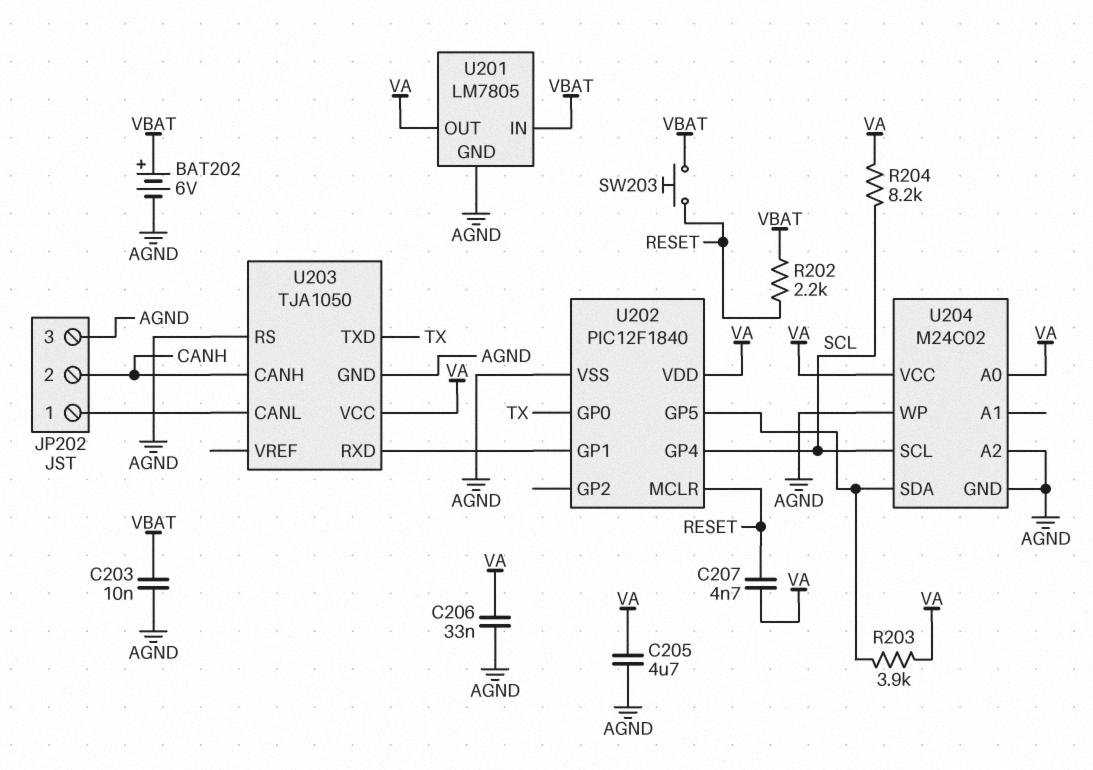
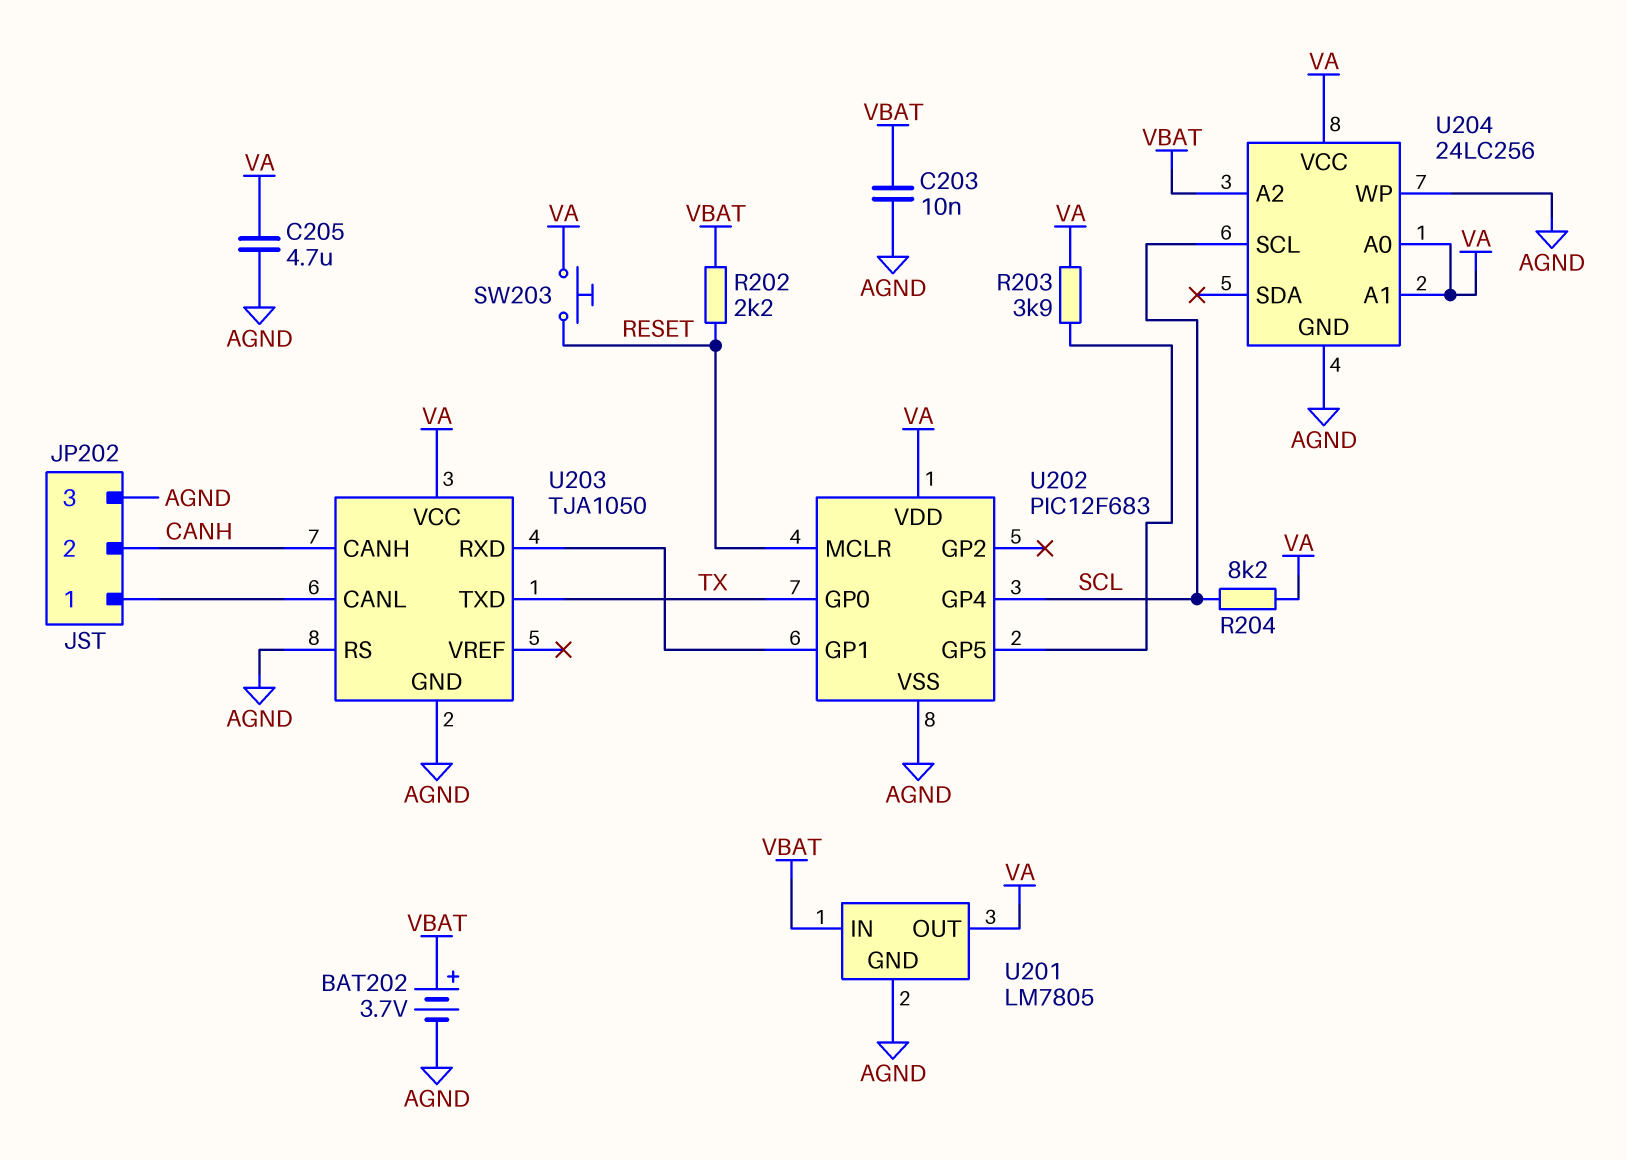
BAT202: 6V (plus VBAT, minus AGND) -> 3.7V (plus VBAT, minus AGND)
C206: 33nF (AGND, VA) -> none
C207: 4.7nF (RESET, VA) -> none
SW203: button (RESET, VBAT) -> button (RESET, VA)
U202: PIC12F1840 -> PIC12F683
U204: M24C02 -> 24LC256
U204 pin A1: none -> VA
U204 pin A2: AGND -> VBAT
U204 pin SDA: U202/GP5 -> none

